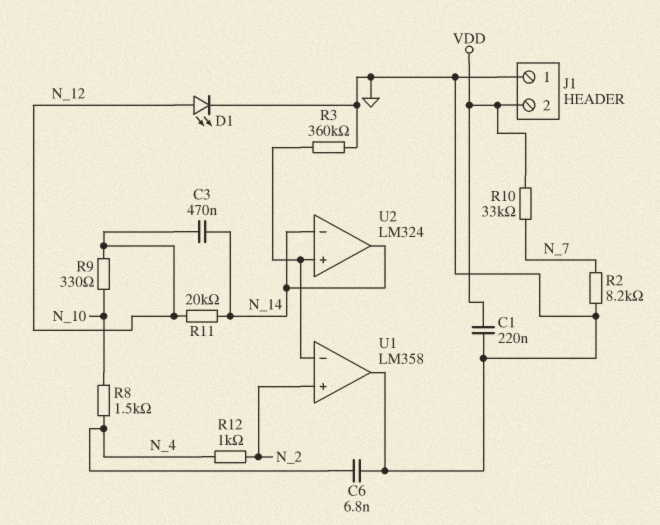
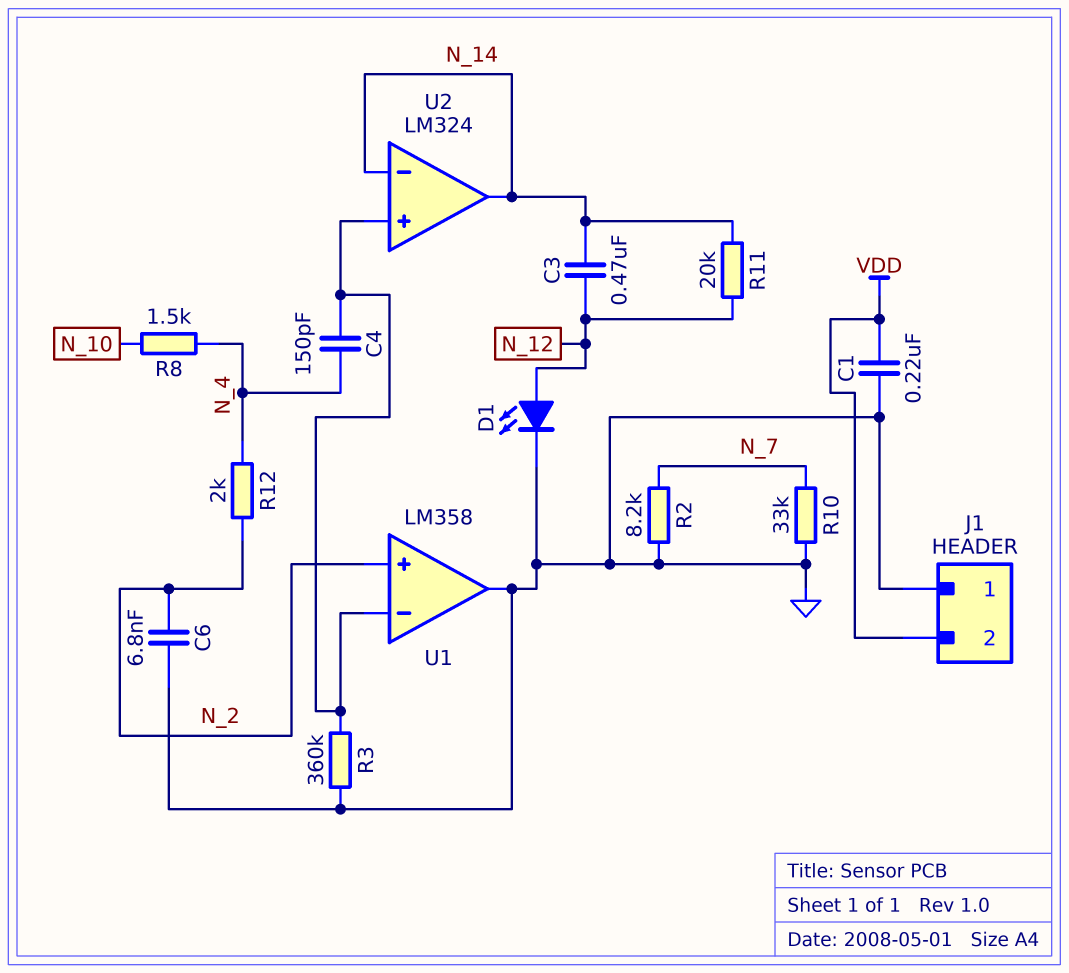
C4: none -> 150pF (N_4, U1/in-)
C6: 6.8nF (GND, N_4) -> 6.8nF (GND, N_2)
R9: 330 (N_10, N_12) -> none
R10: 33k (N_7, VDD) -> 33k (GND, N_7)
R12: 1k (N_2, N_4) -> 2k (N_2, N_4)

